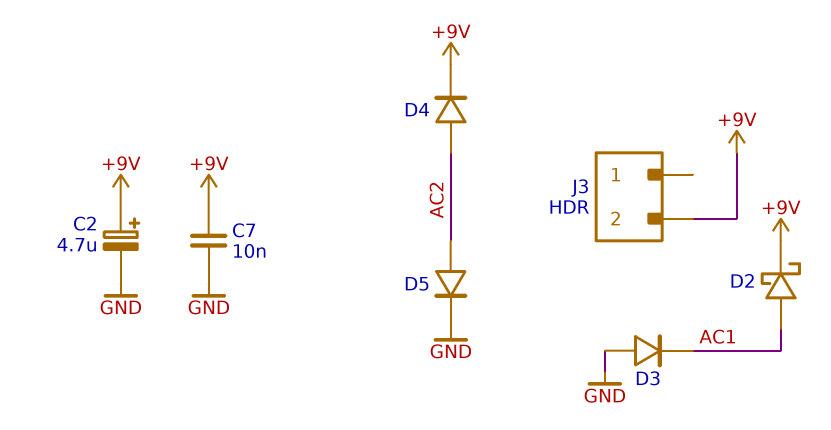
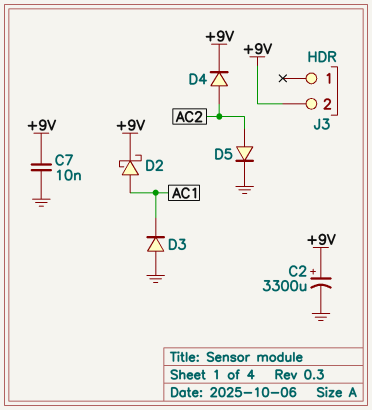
C2: 4.7uF (plus +9V, minus GND) -> 3300uF (plus +9V, minus GND)

